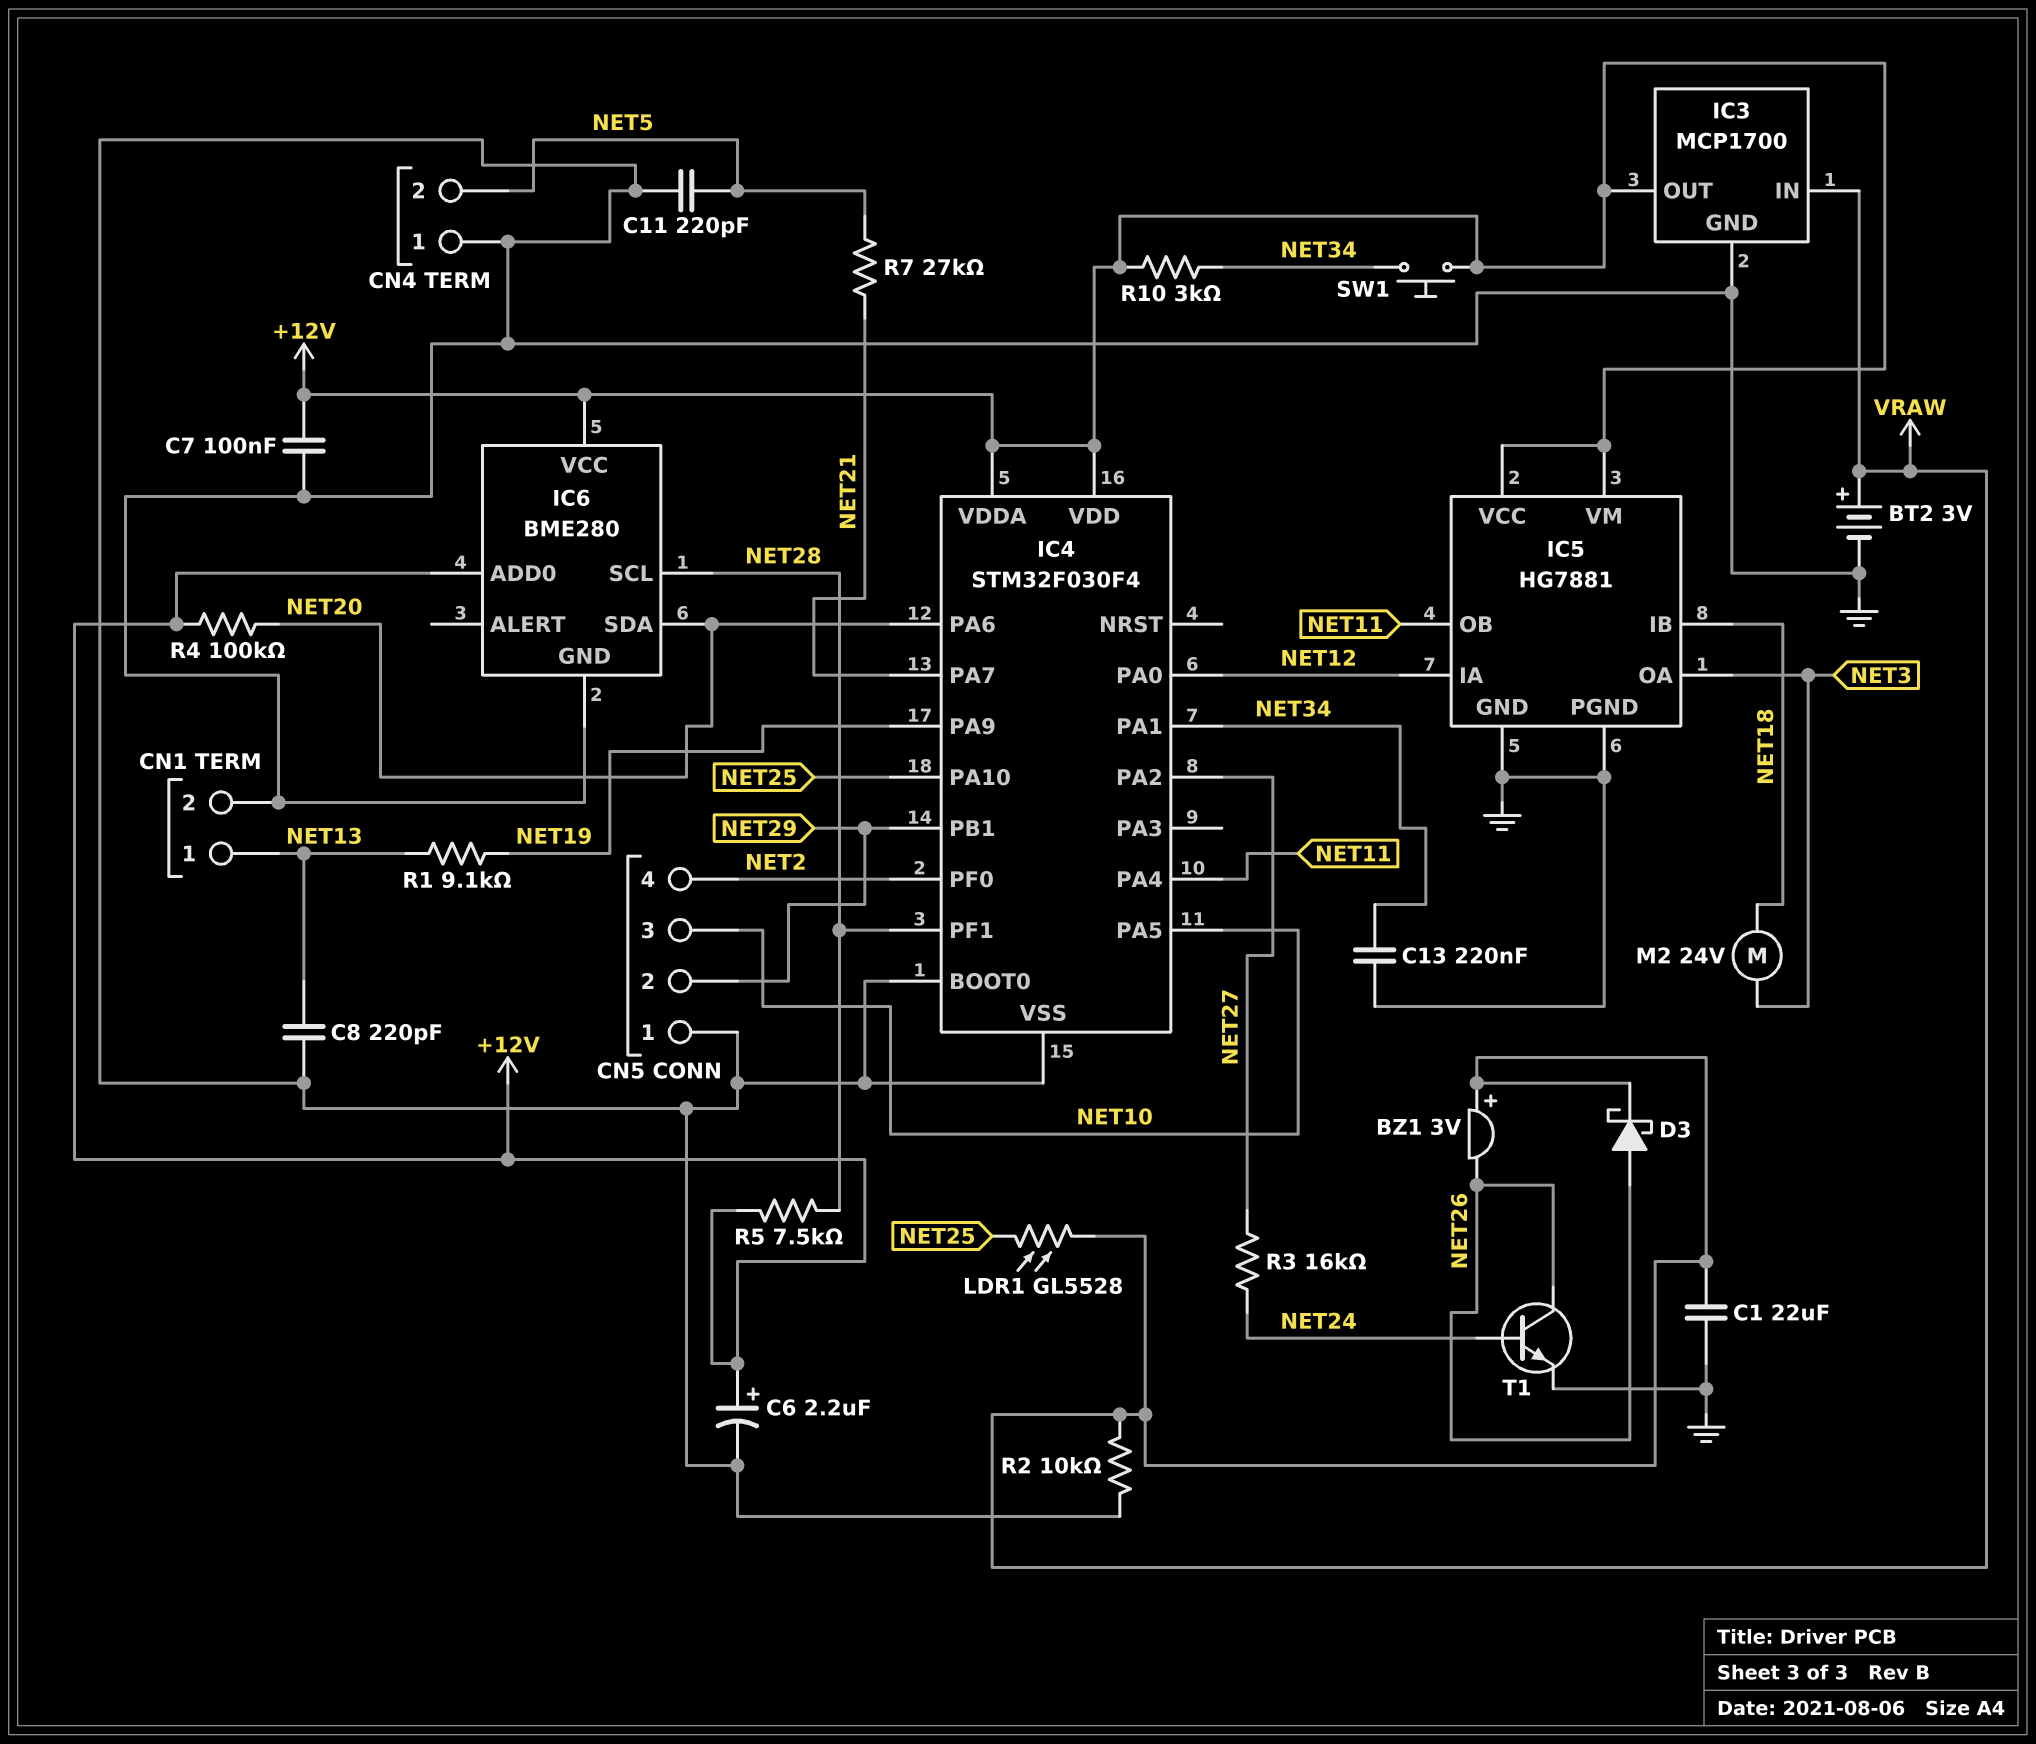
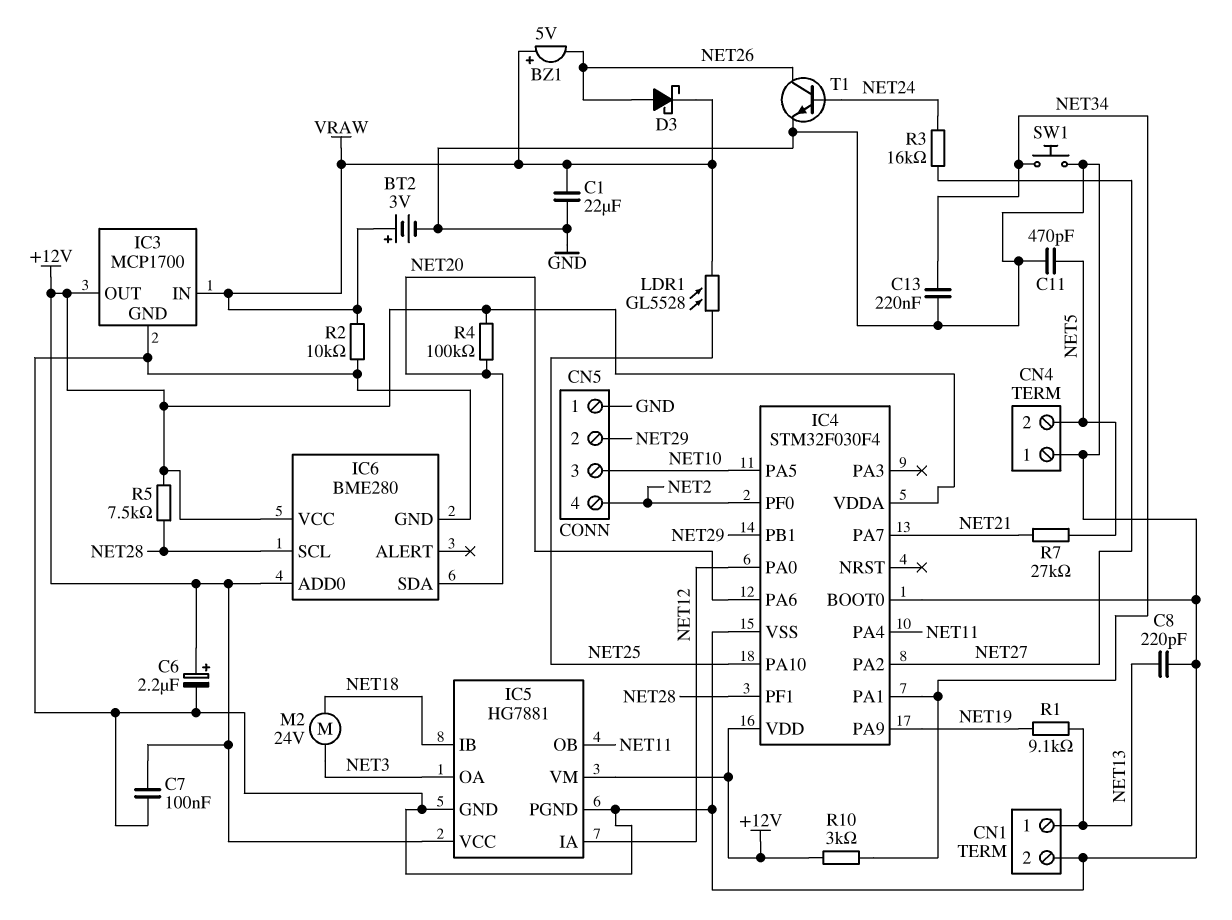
BZ1: buzzer 3V (plus VRAW, minus NET26) -> buzzer 5V (plus VRAW, minus NET26)
C11: 220pF (GND, NET5) -> 470pF (GND, NET5)
SW1: button (+12V, NET34) -> button (GND, NET34)

